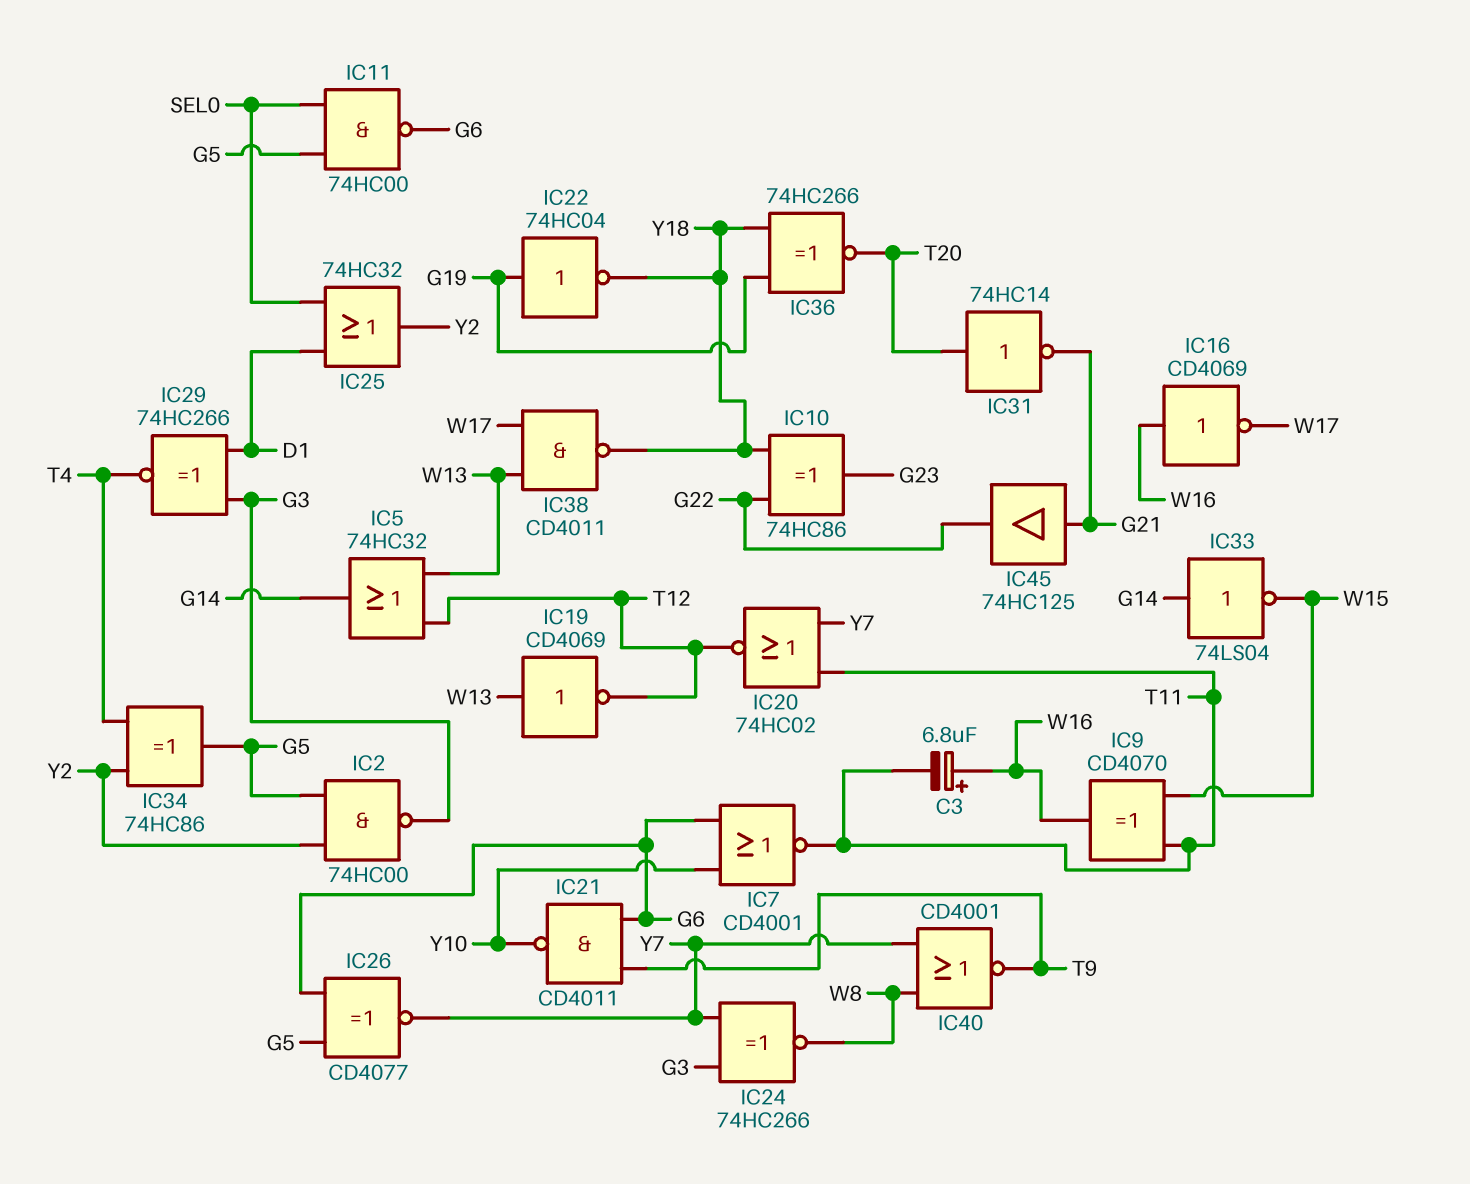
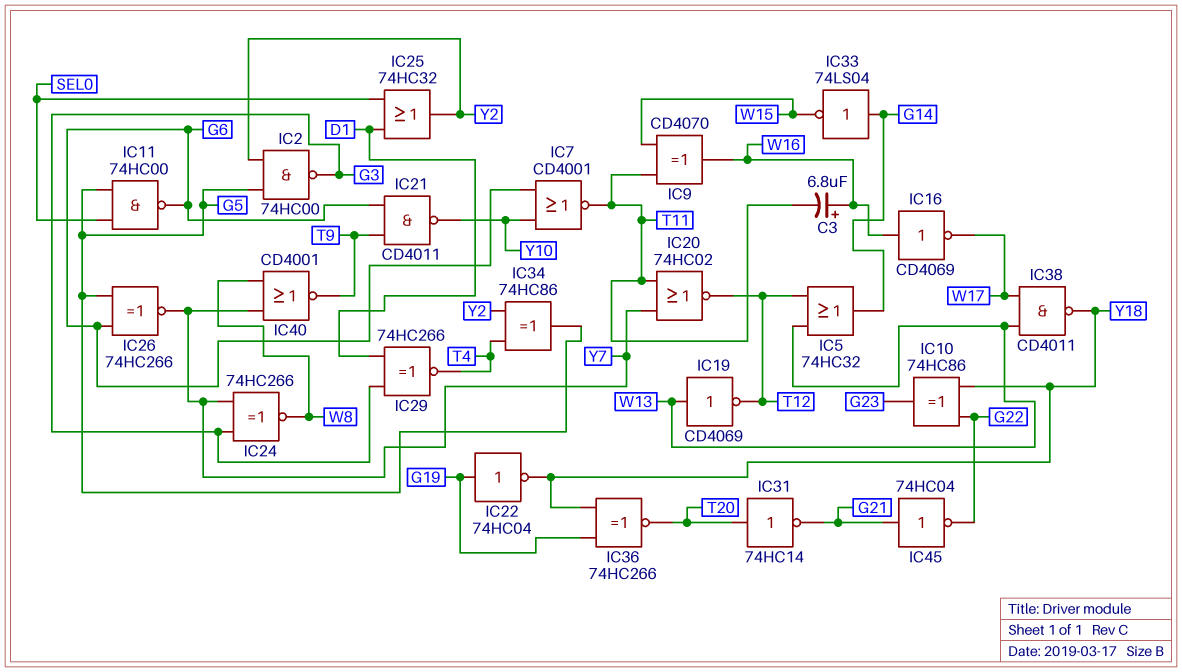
IC26: XNOR CD4077 (in G5, in G6, out Y7) -> XNOR 74HC266 (in G5, in G6, out Y7)
IC45: buffer 74HC125 (in G21, out G22) -> NOT 74HC04 (in G21, out G22)

